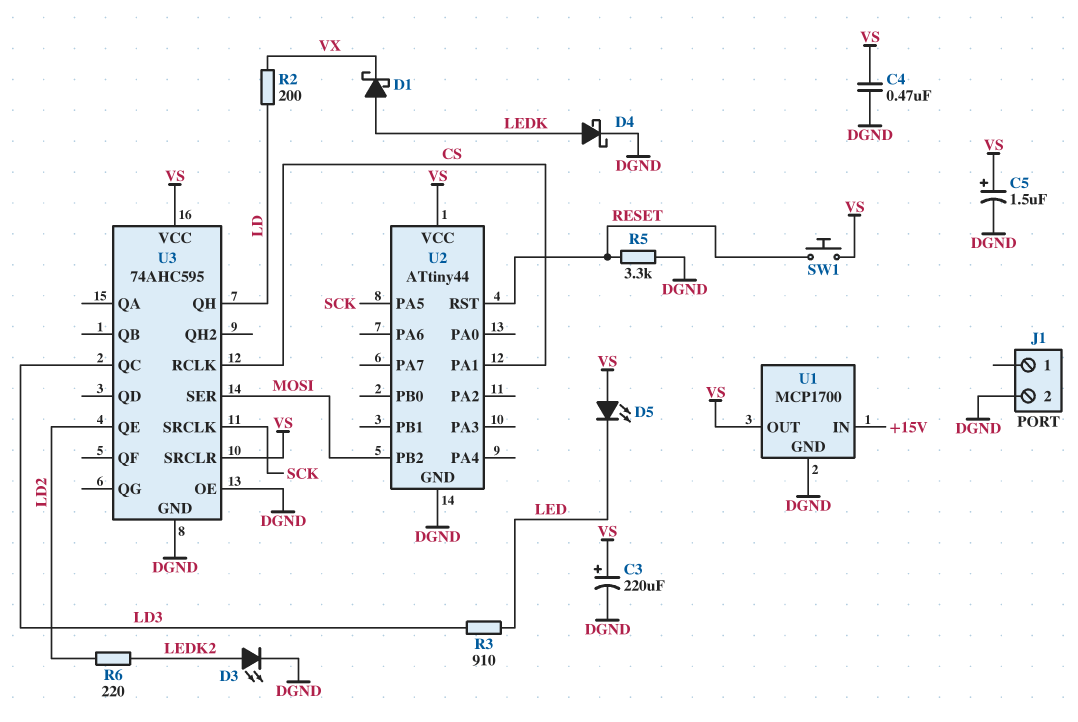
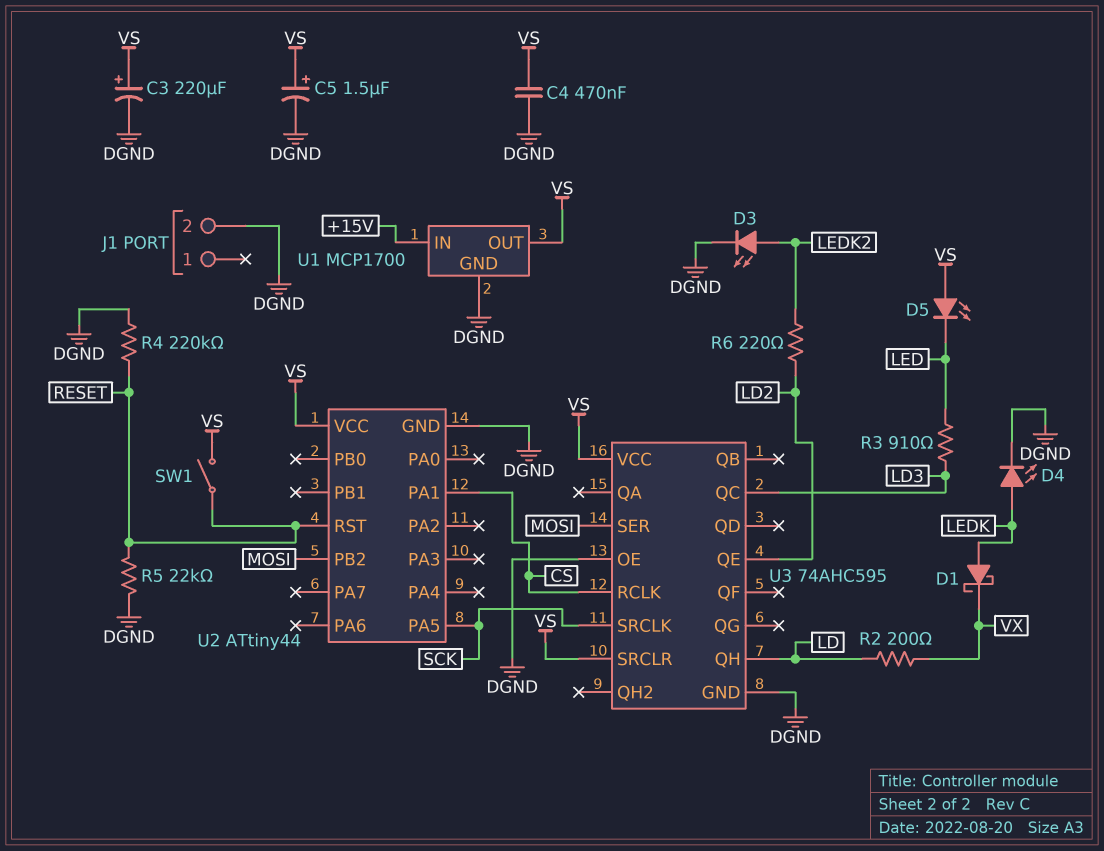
D4: schottky (A LEDK, K DGND) -> LED (A LEDK, K DGND)
R4: none -> 220k (DGND, RESET)
R5: 3.3k (DGND, RESET) -> 22k (DGND, RESET)
SW1: button (RESET, VS) -> switch (RESET, VS)

